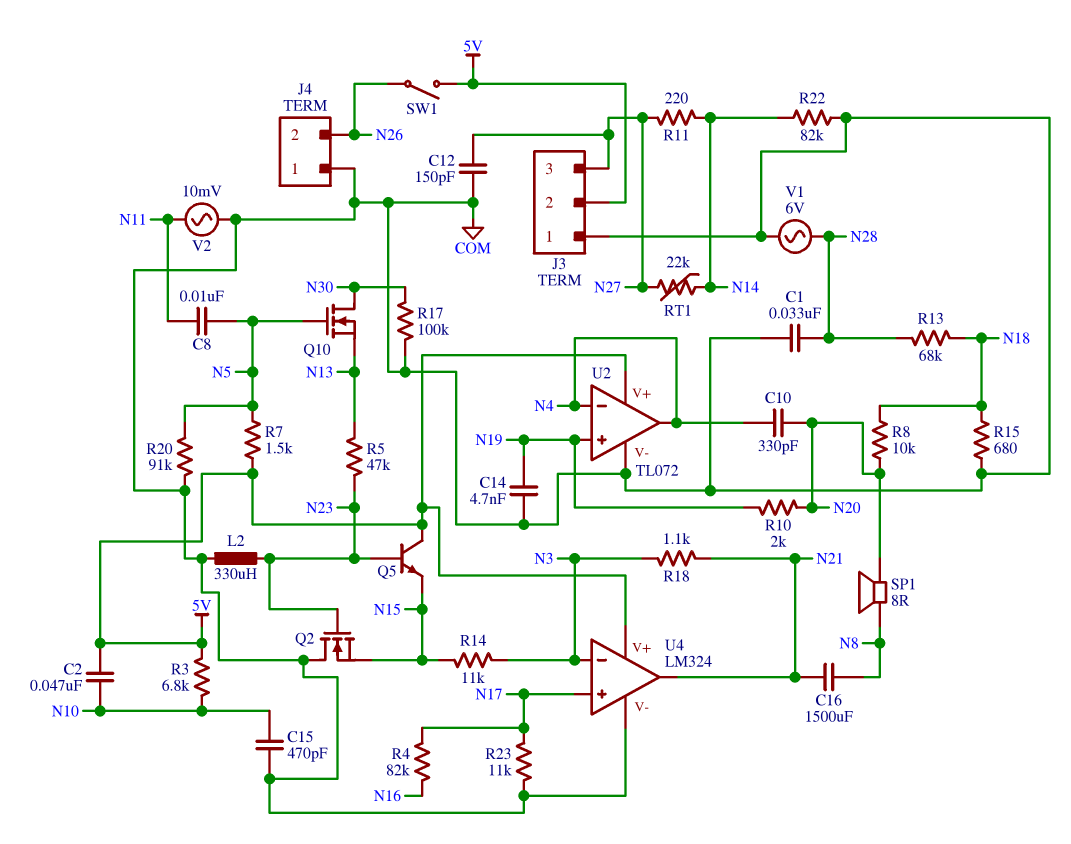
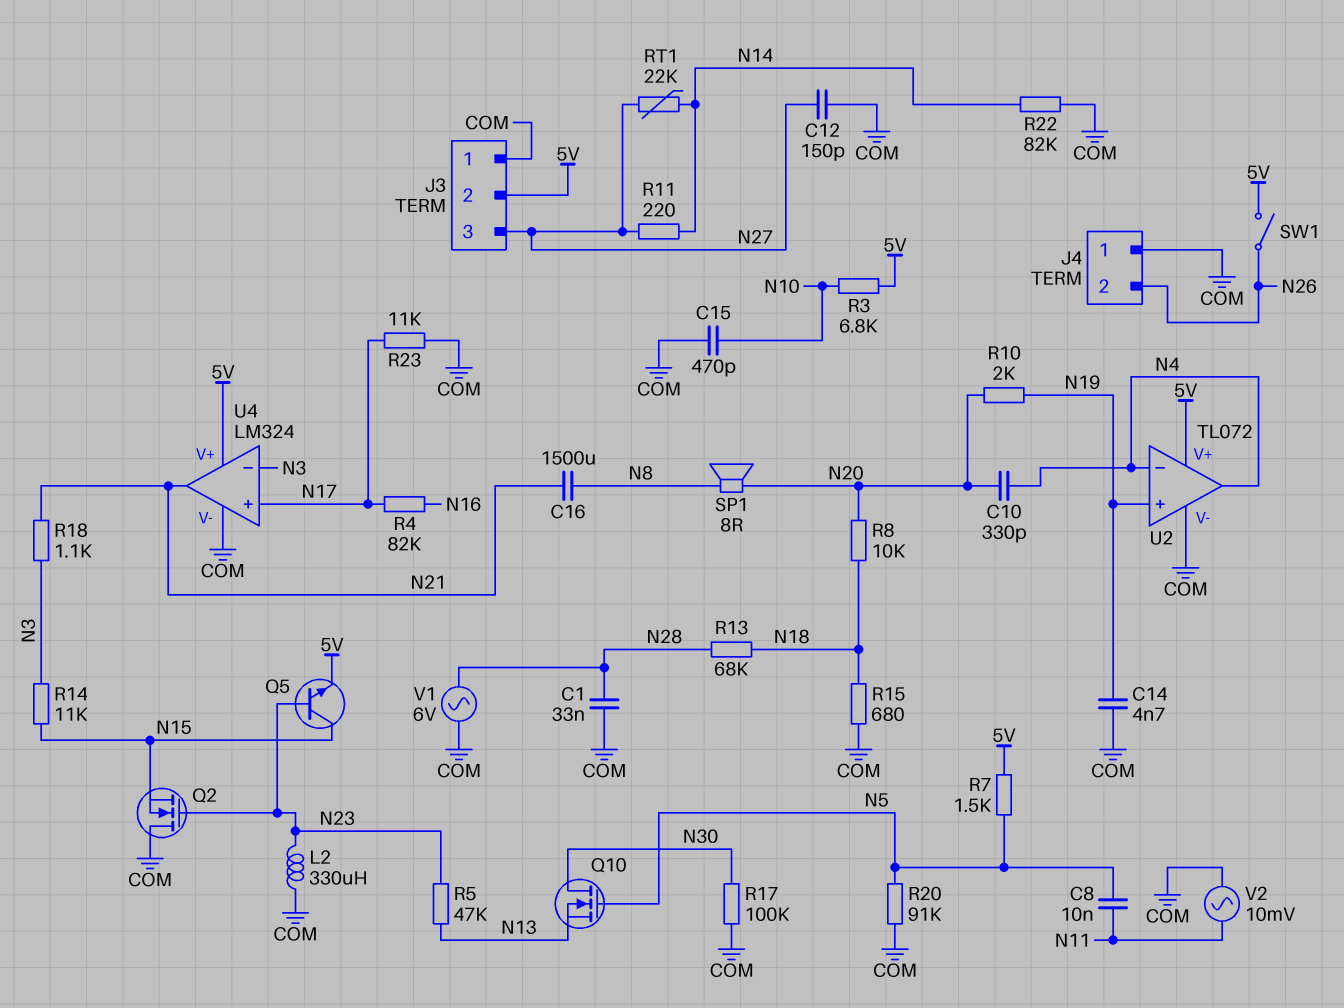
C2: 47nF (5V, N10) -> none
Q5: NPN (B N23, C 5V, E N15) -> NPN (B N23, C N15, E 5V)

